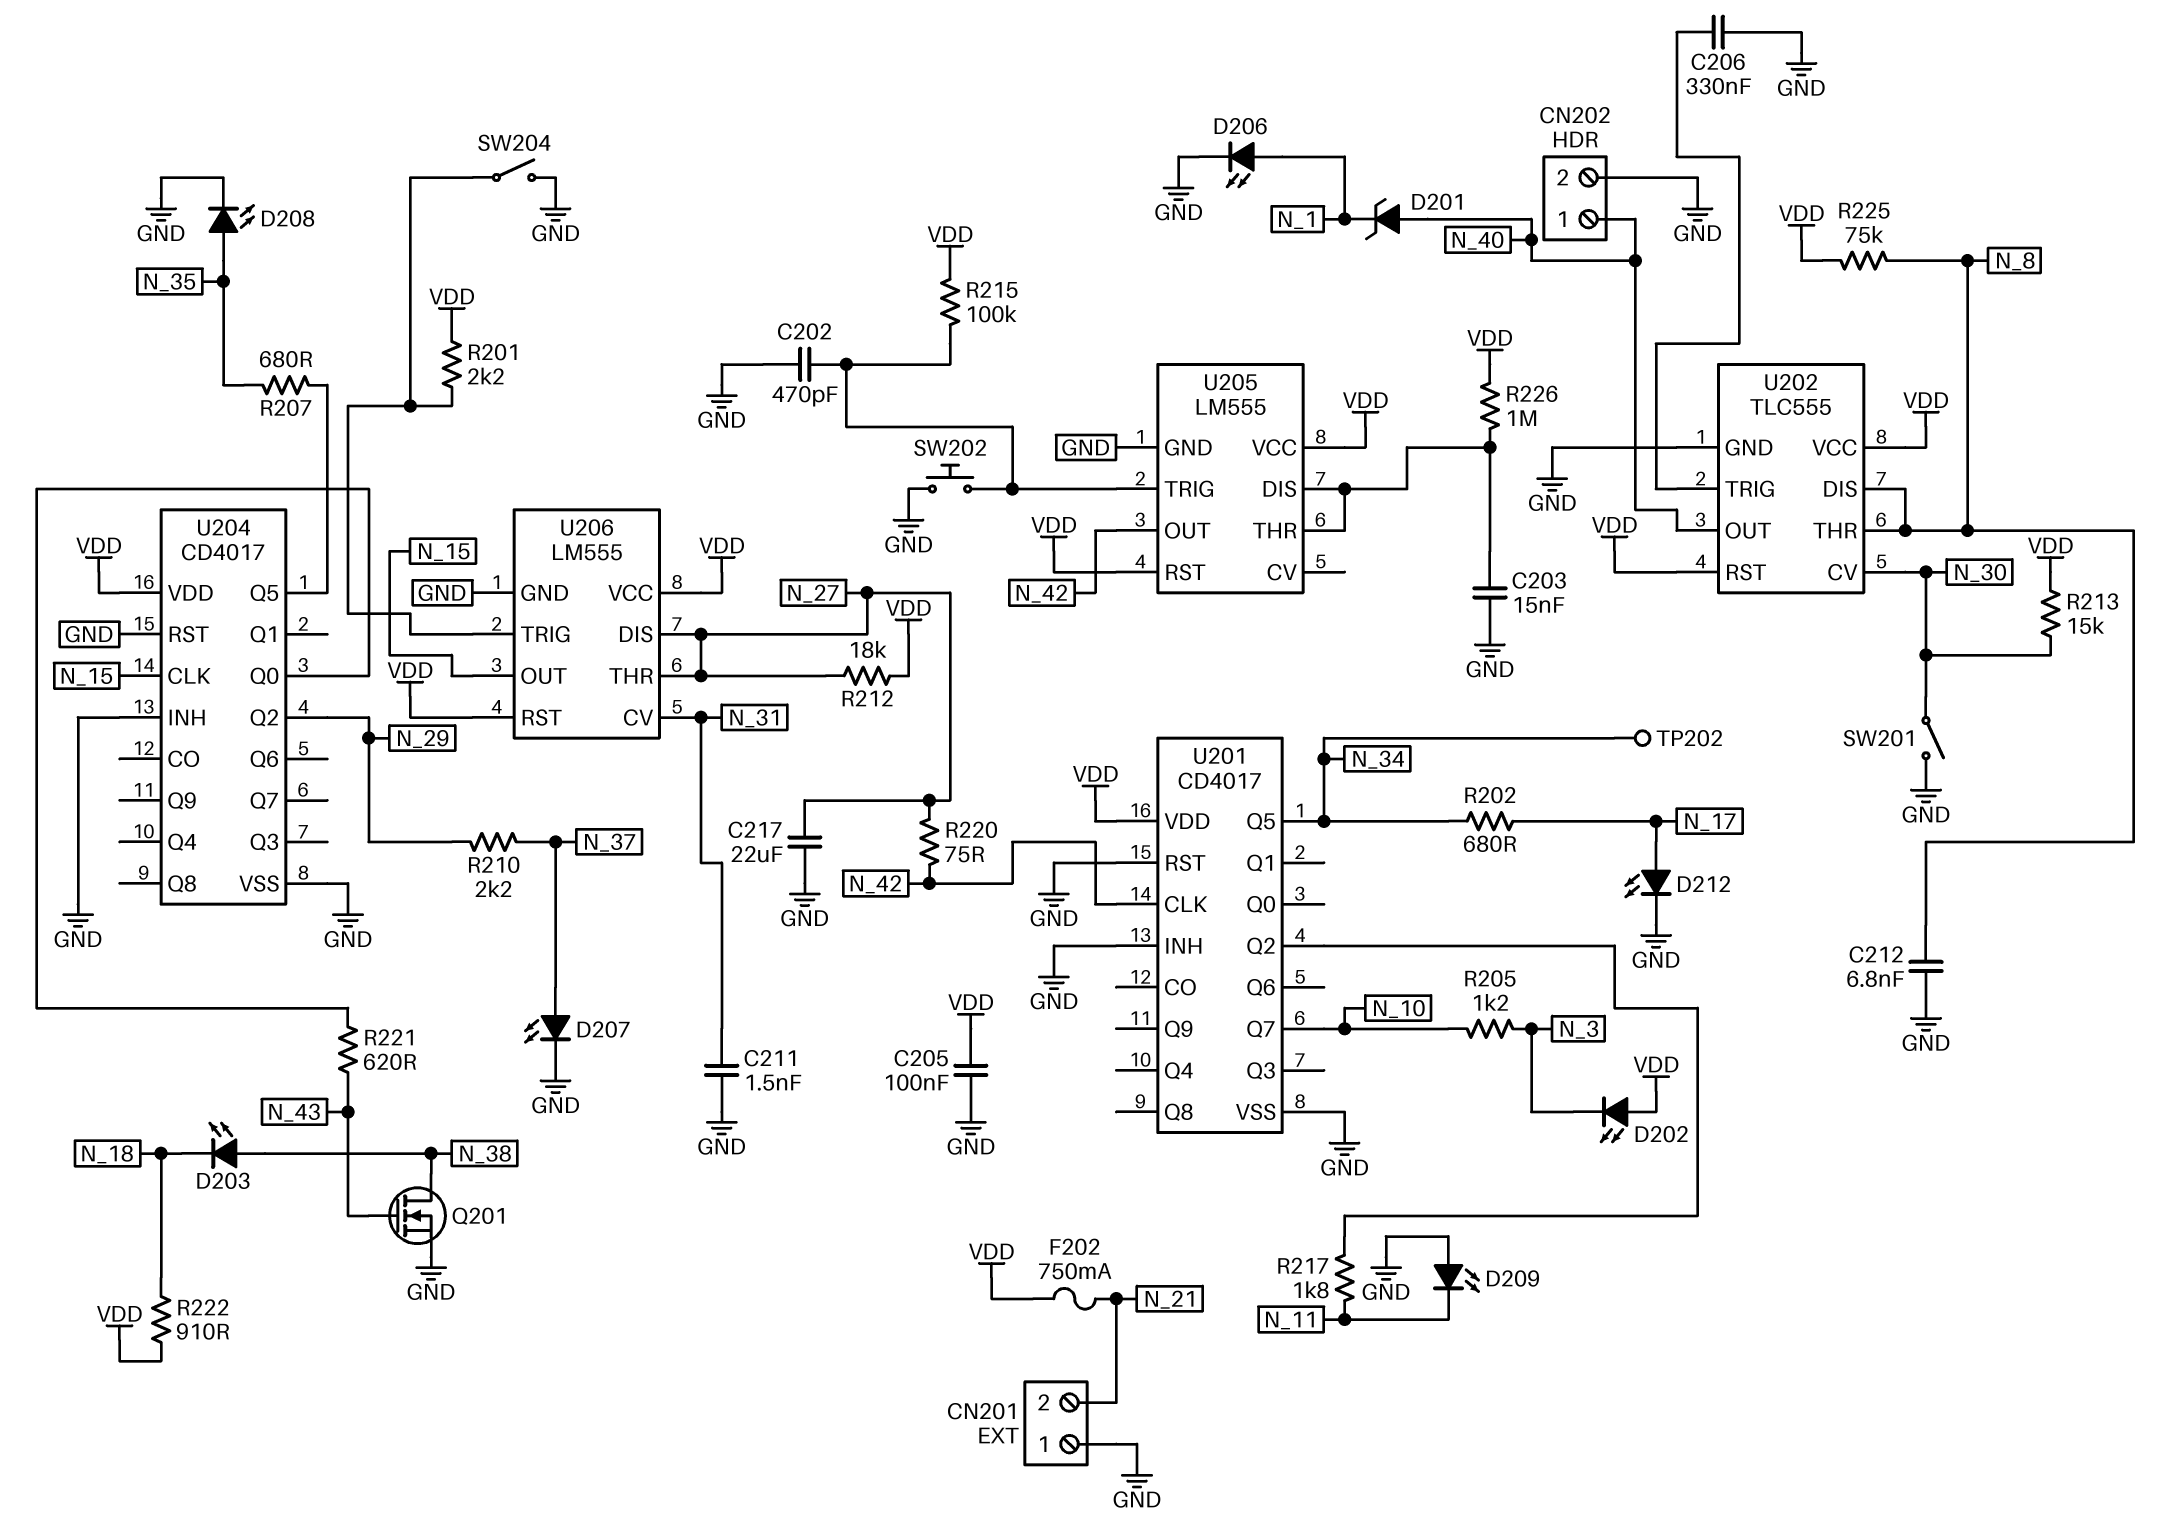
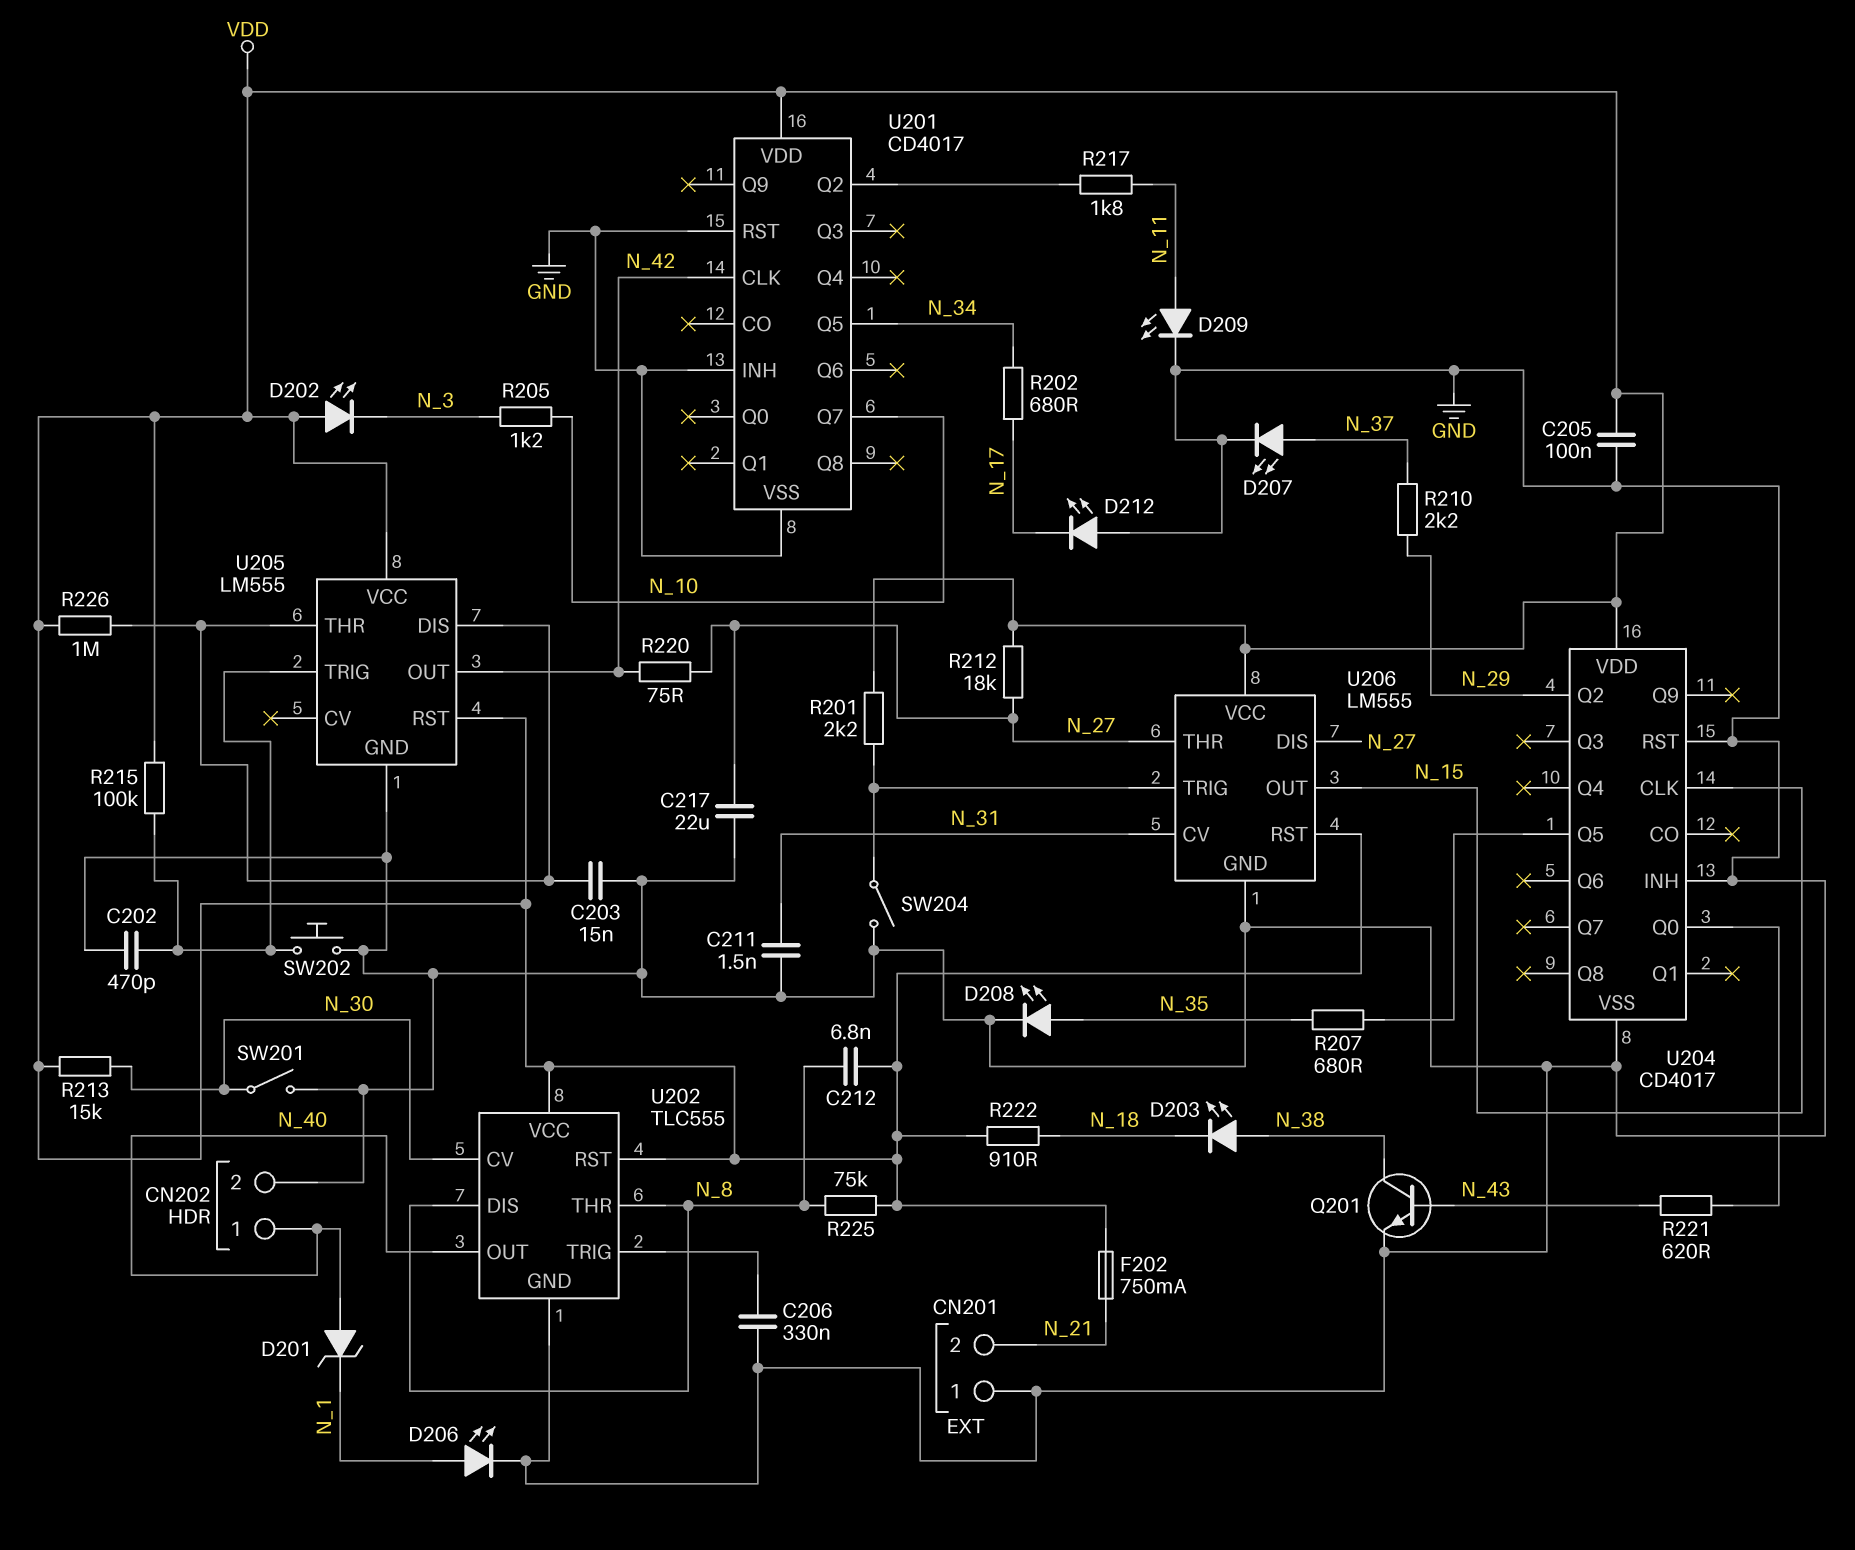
C212: 6.8nF (GND, N_8) -> 6.8nF (N_8, VDD)
D209: LED (A GND, K N_11) -> LED (A N_11, K GND)
D212: LED (A N_17, K GND) -> LED (A GND, K N_17)
Q201: NMOS (G N_43, D N_38, S GND) -> NPN (B N_43, C N_38, E GND)
TP202: test point (N_34) -> none

